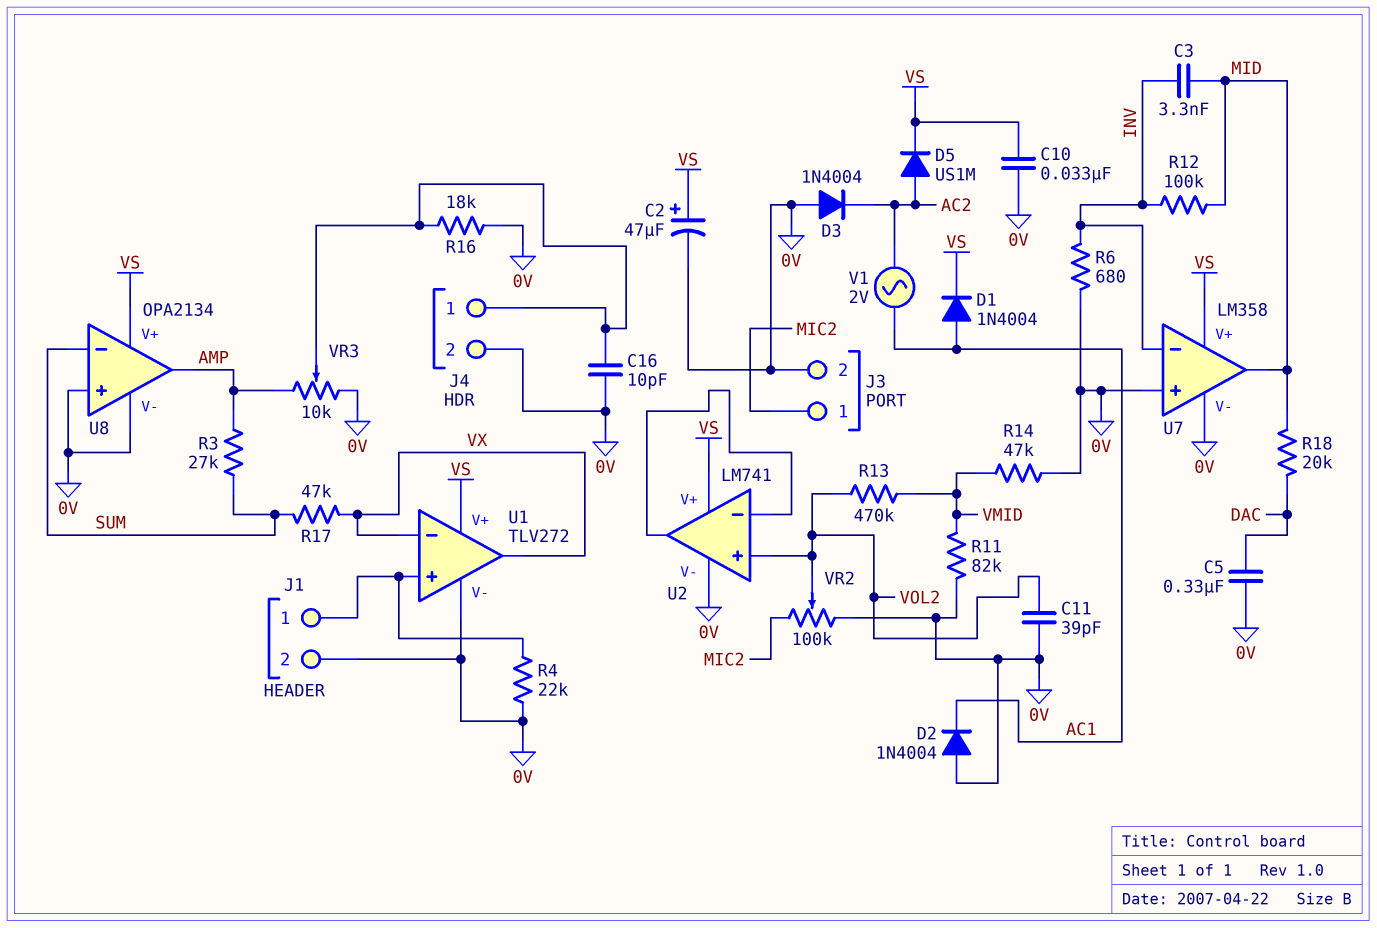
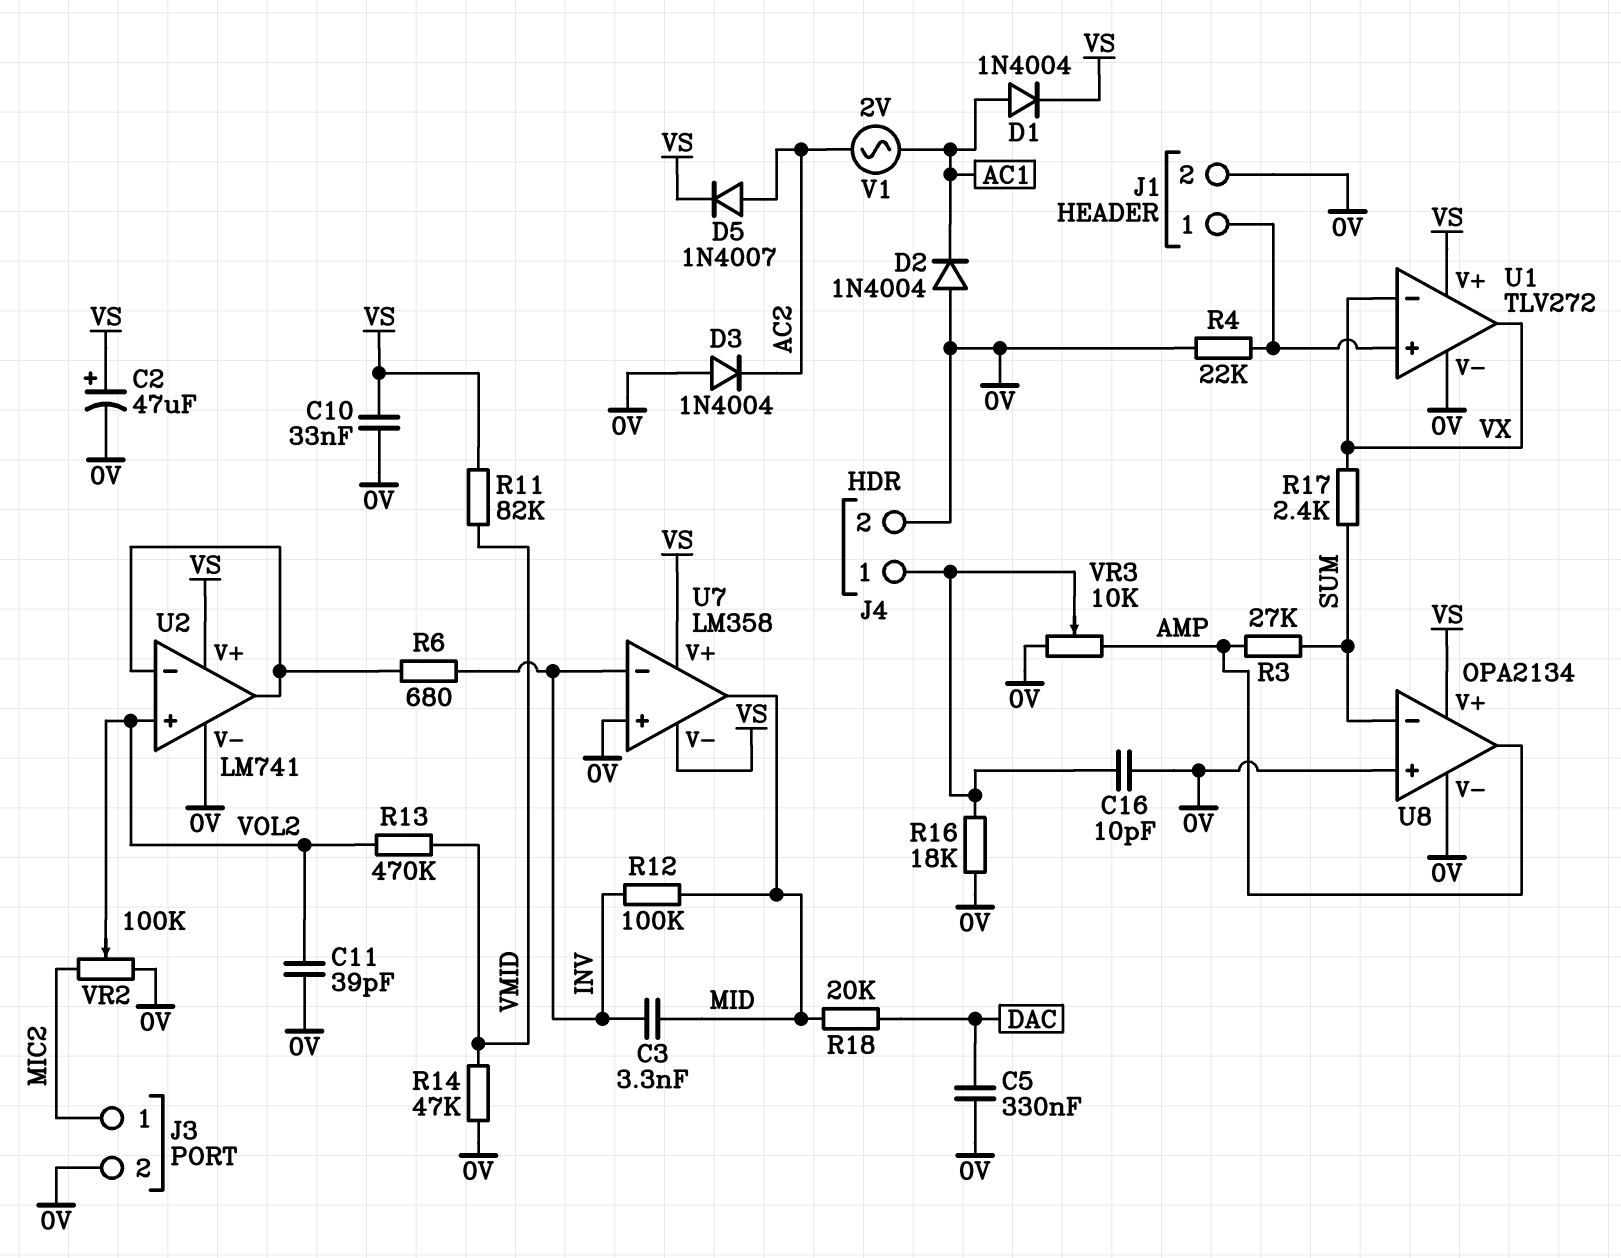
D5: diode US1M (A AC2, K VS) -> diode 1N4007 (A AC2, K VS)
R6: 680 (0V, INV) -> 680 (INV, U2/in-)
R11: 82k (0V, VMID) -> 82k (VMID, VS)
R17: 47k (SUM, VX) -> 2.4k (SUM, VX)
U7 pin V-: 0V -> VS

